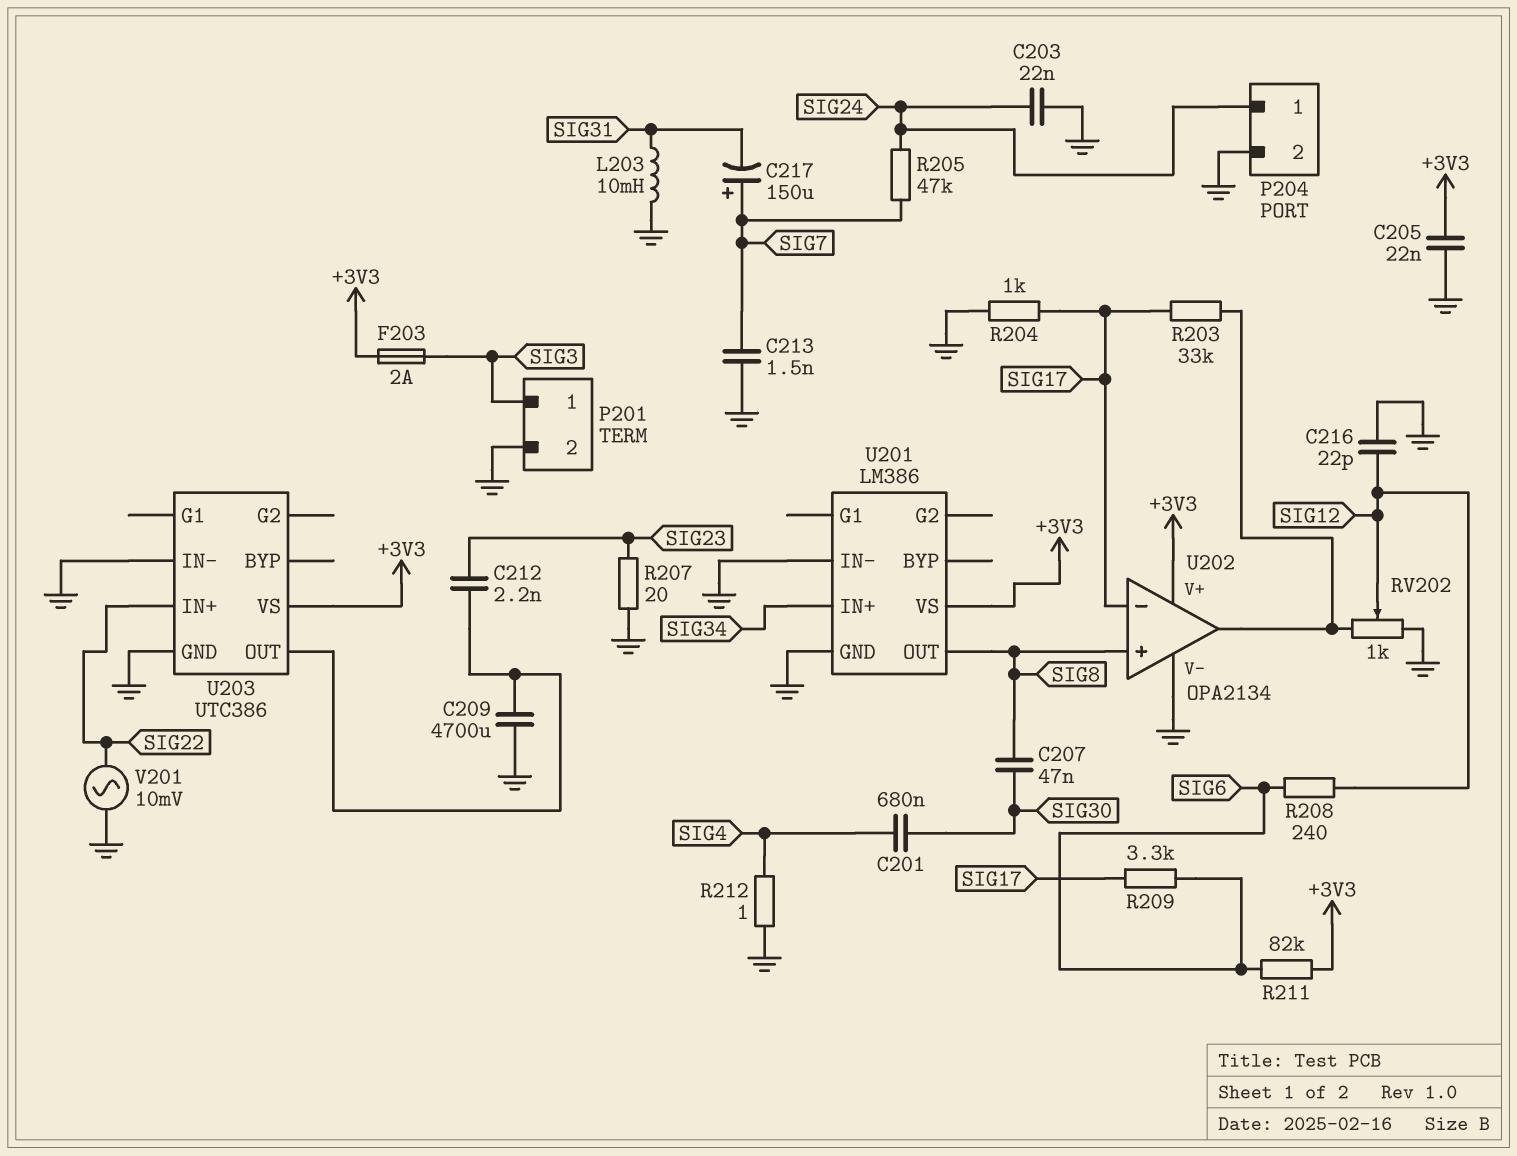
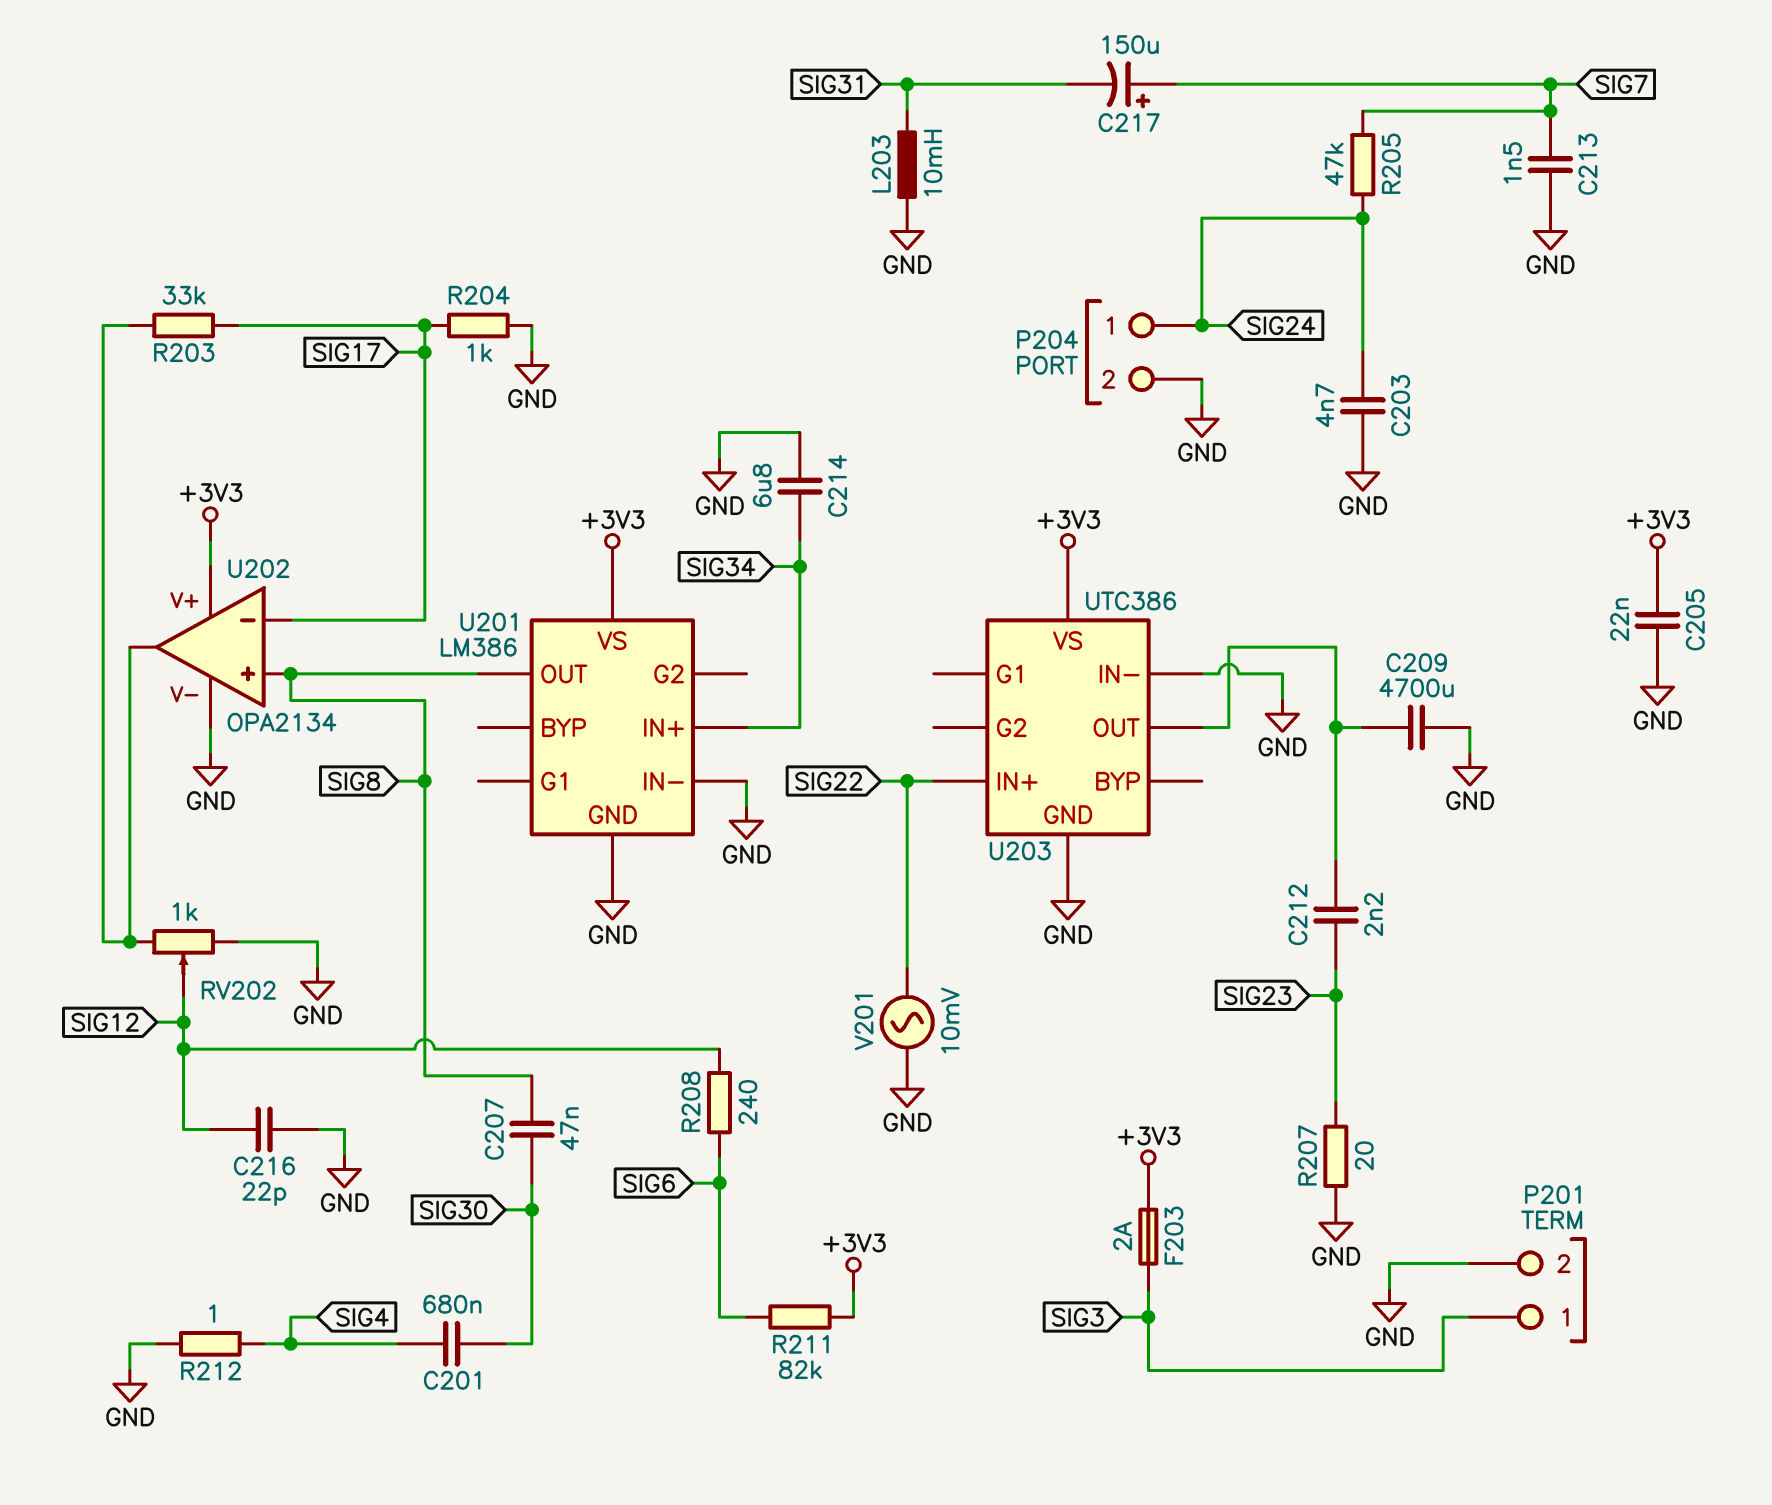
C203: 22nF (GND, SIG24) -> 4.7nF (GND, SIG24)
C214: none -> 6.8uF (GND, SIG34)
R209: 3.3k (SIG6, SIG17) -> none

